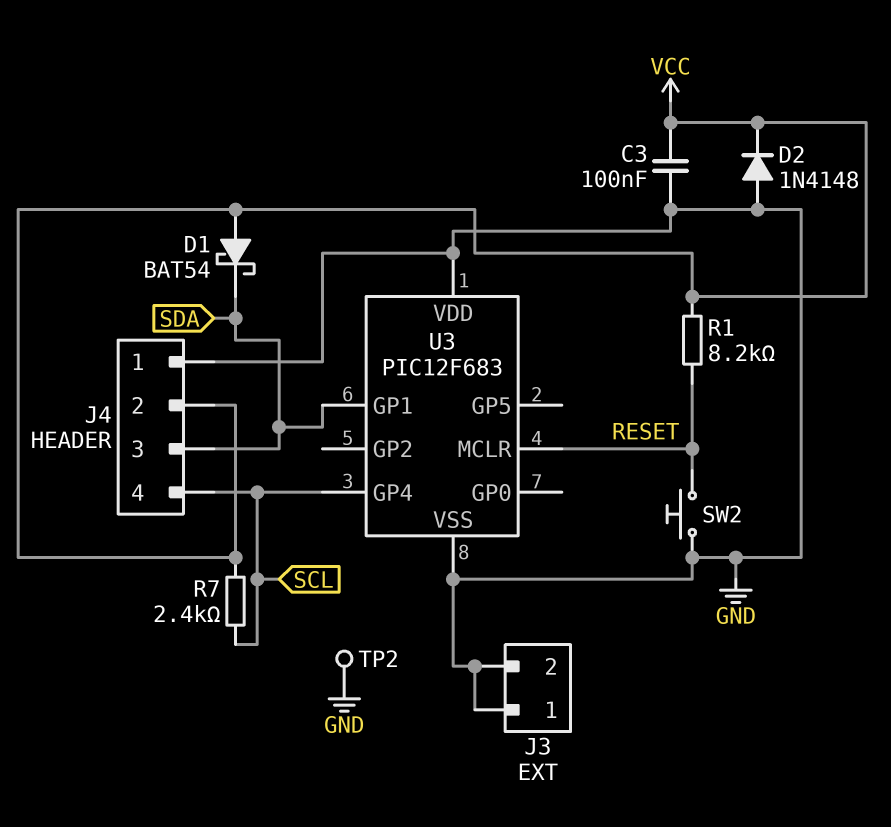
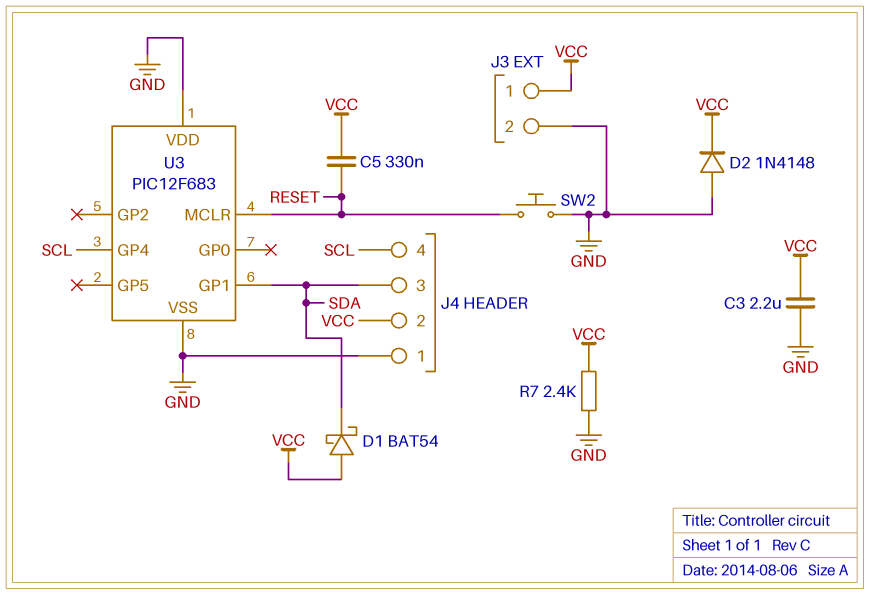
C3: 100nF (GND, VCC) -> 2.2uF (GND, VCC)
C5: none -> 330nF (RESET, VCC)
J3 pin 1: GND -> VCC
R1: 8.2k (RESET, VCC) -> none
R7: 2.4k (SCL, VCC) -> 2.4k (GND, VCC)
TP2: test point (GND) -> none

